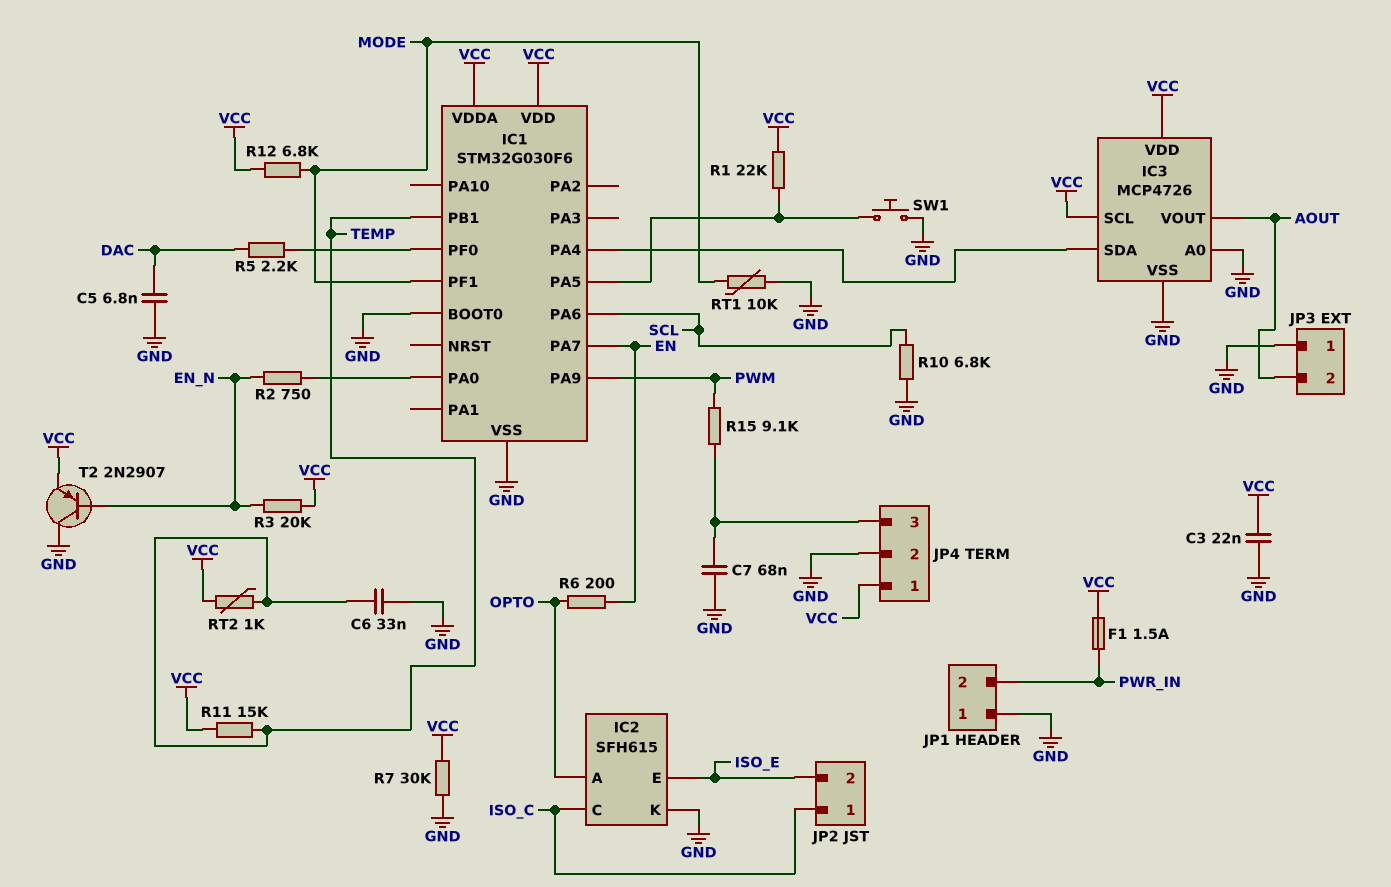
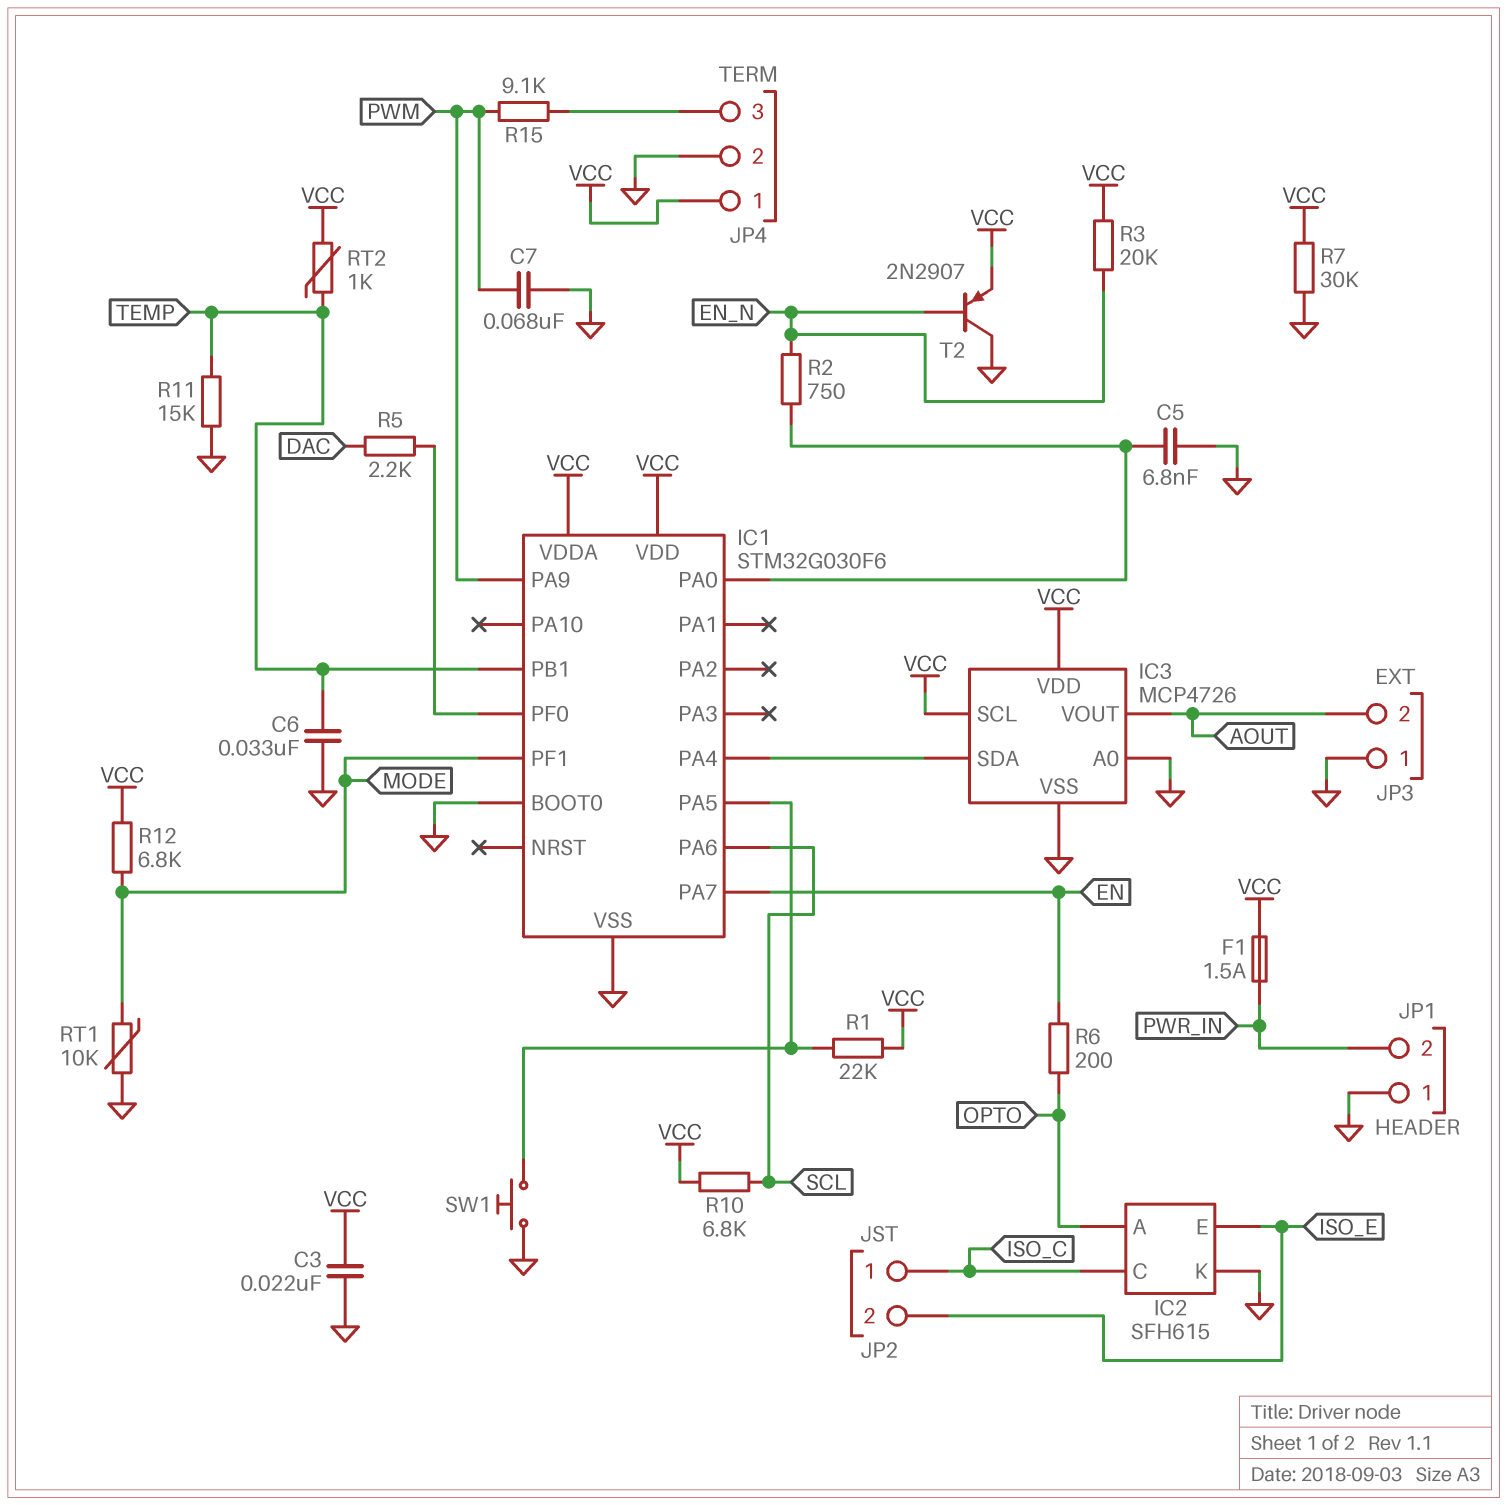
C5: 6.8nF (DAC, GND) -> 6.8nF (GND, IC1/PA0)
C7: 68nF (GND, JP4/3) -> 68nF (GND, PWM)
R10: 6.8k (GND, SCL) -> 6.8k (SCL, VCC)
R11: 15k (TEMP, VCC) -> 15k (GND, TEMP)

